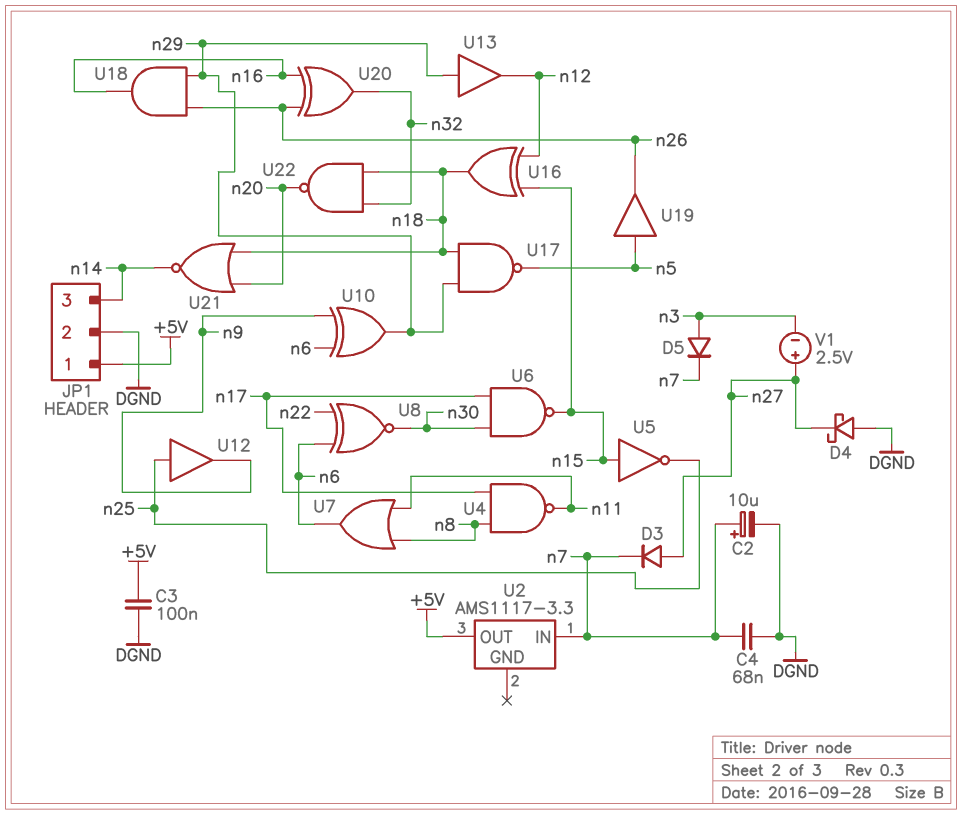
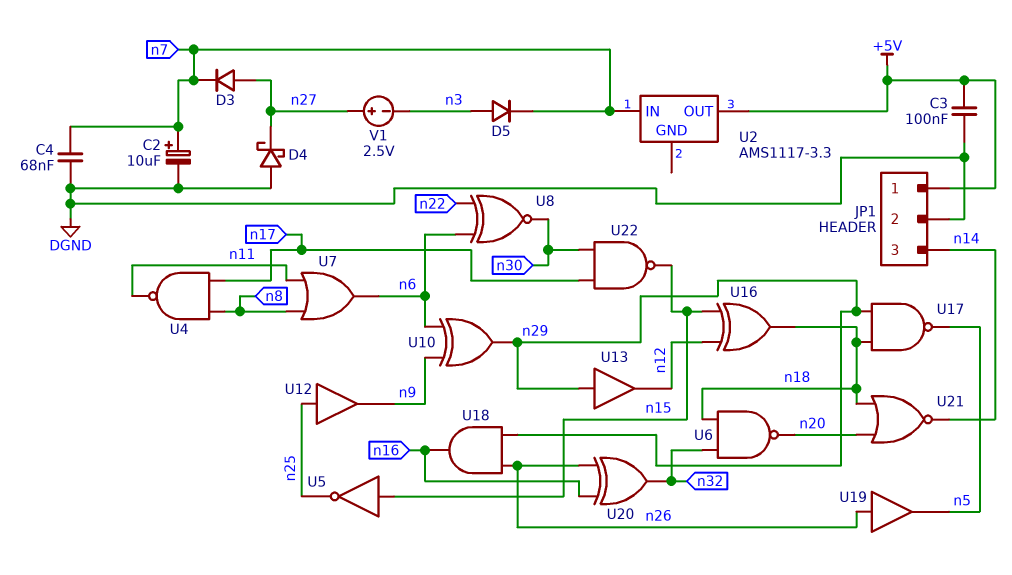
U6: NAND (in n17, in n30, out n15) -> NAND (in n18, in n32, out n20)
U19: buffer (in n5, out n26) -> buffer (in n26, out n5)
U22: NAND (in n18, in n32, out n20) -> NAND (in n17, in n30, out n15)

